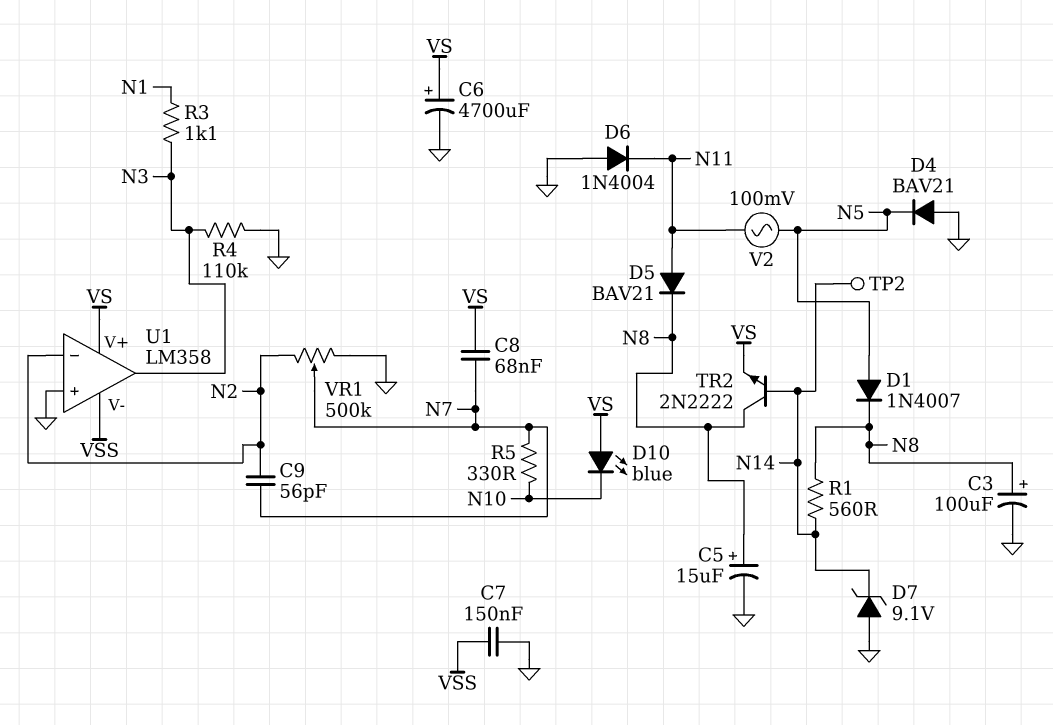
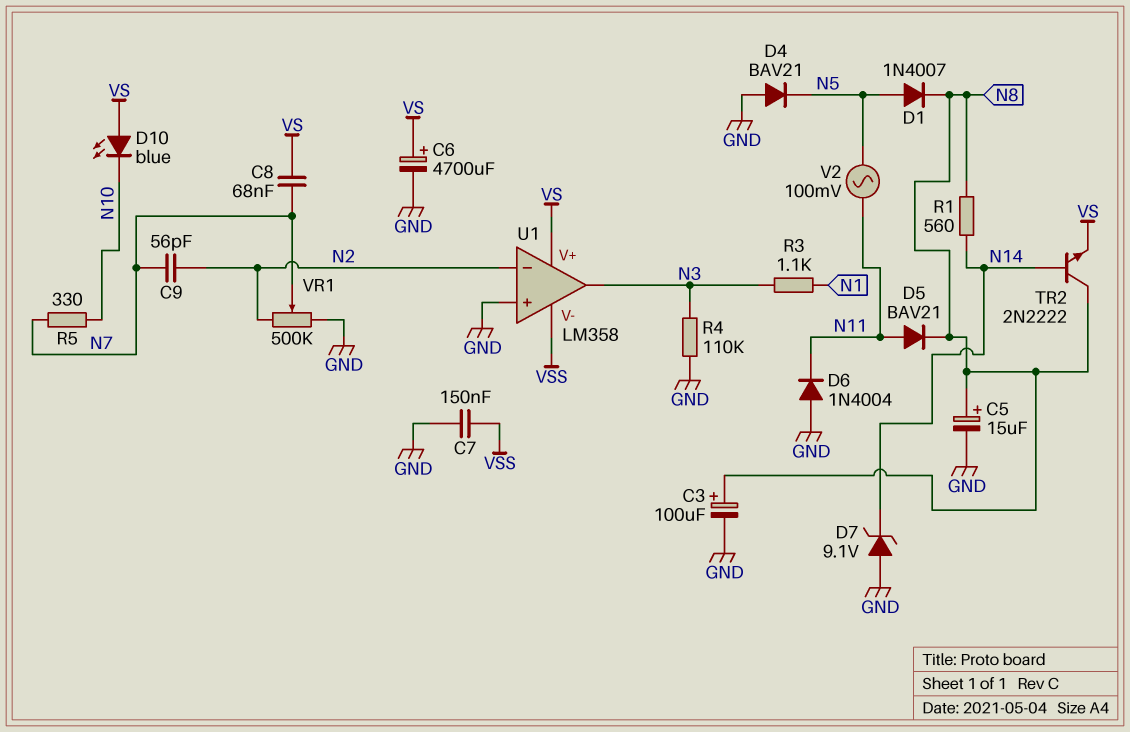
TP2: test point (N14) -> none

